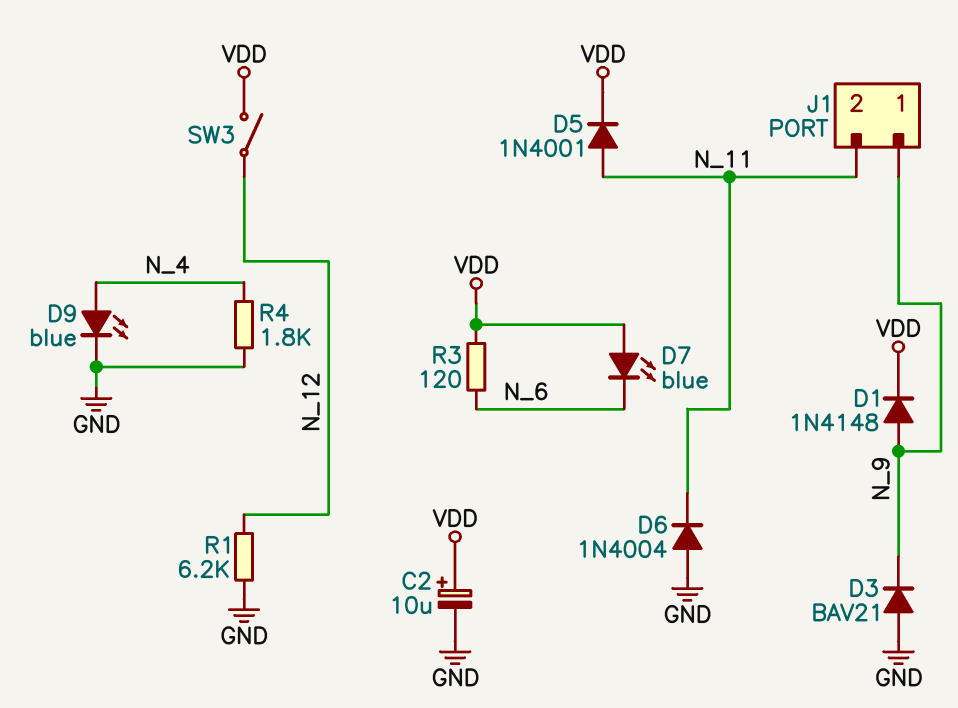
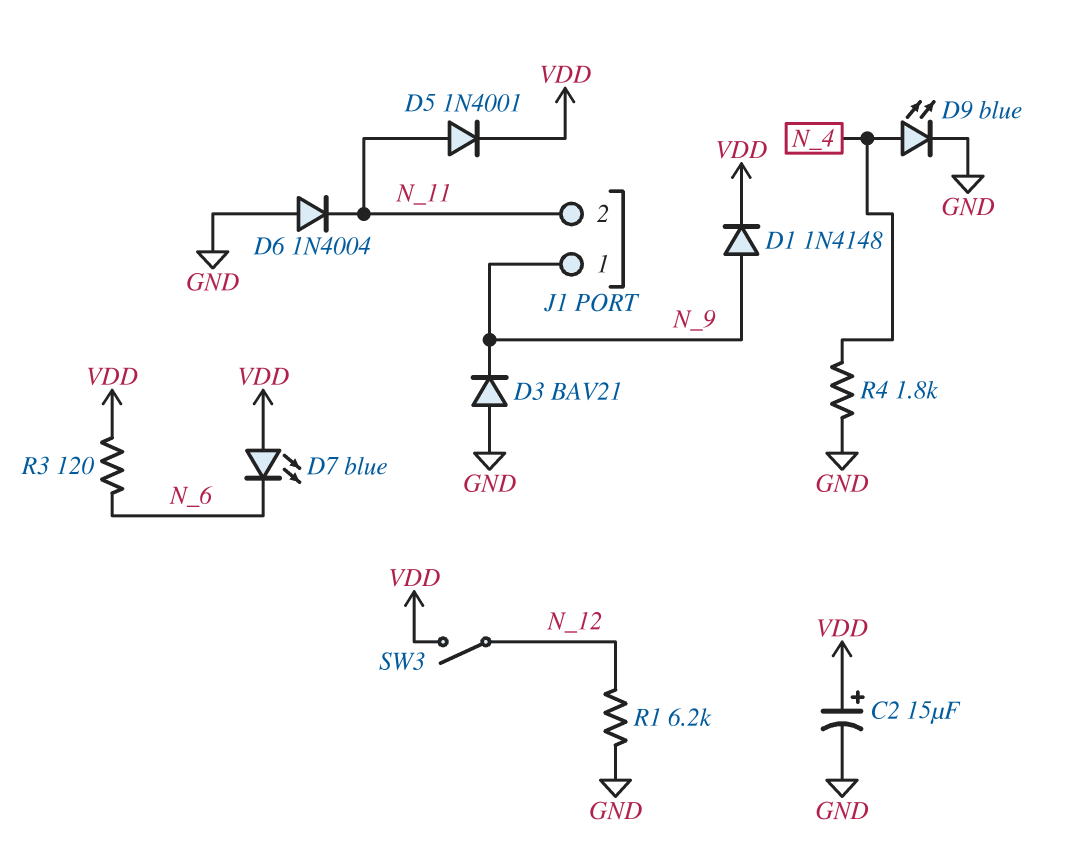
C2: 10uF (plus VDD, minus GND) -> 15uF (plus VDD, minus GND)

